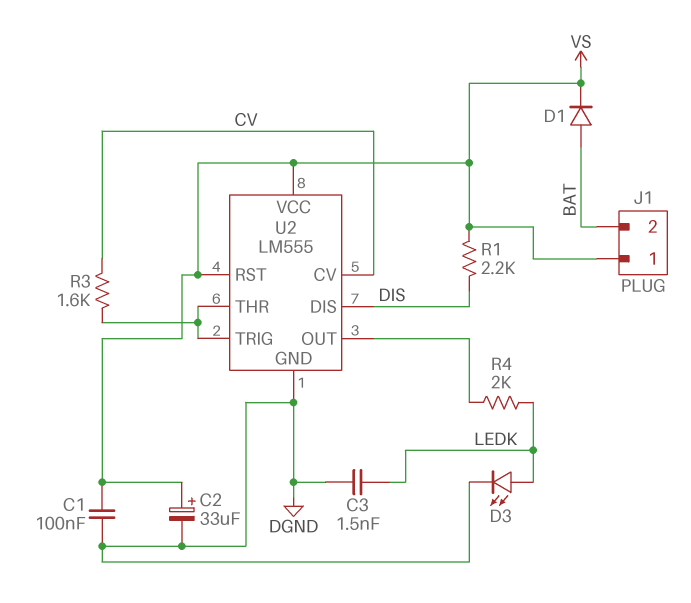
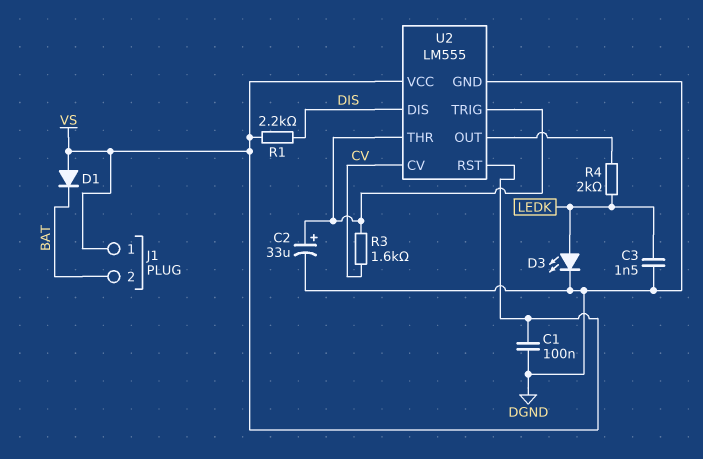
C2: 33uF (plus VS, minus DGND) -> 33uF (plus U2/THR, minus DGND)
D1: diode (A BAT, K VS) -> diode (A VS, K BAT)

